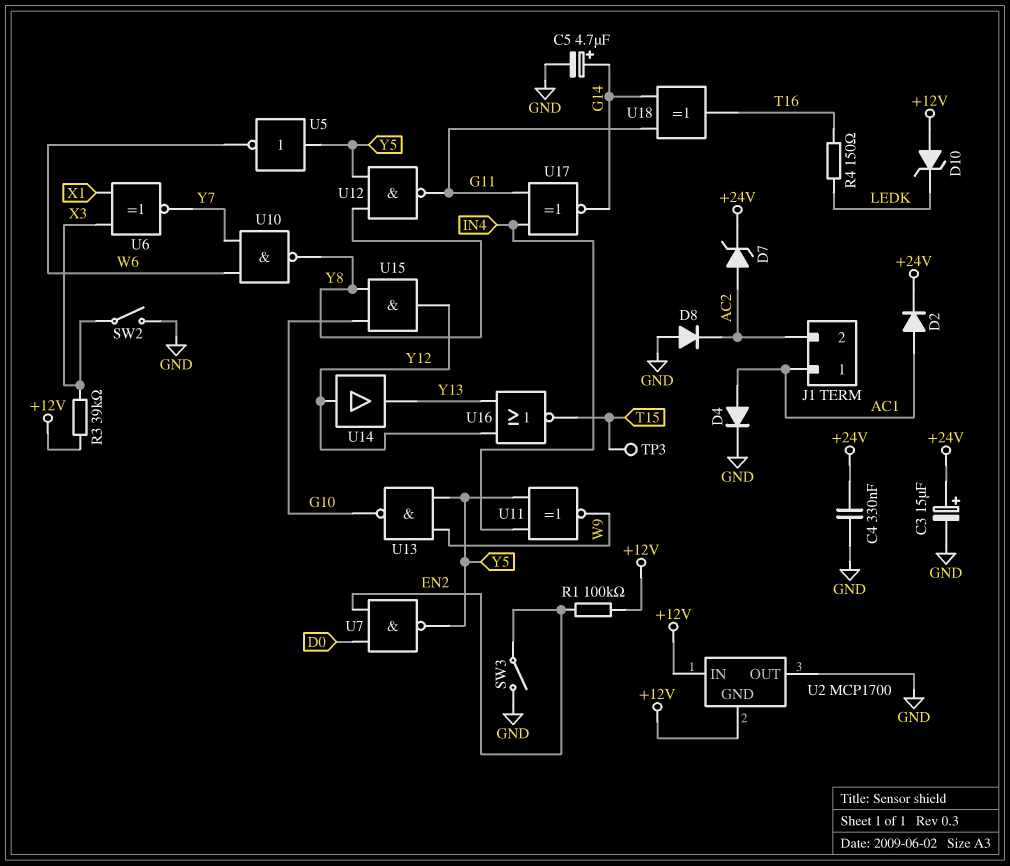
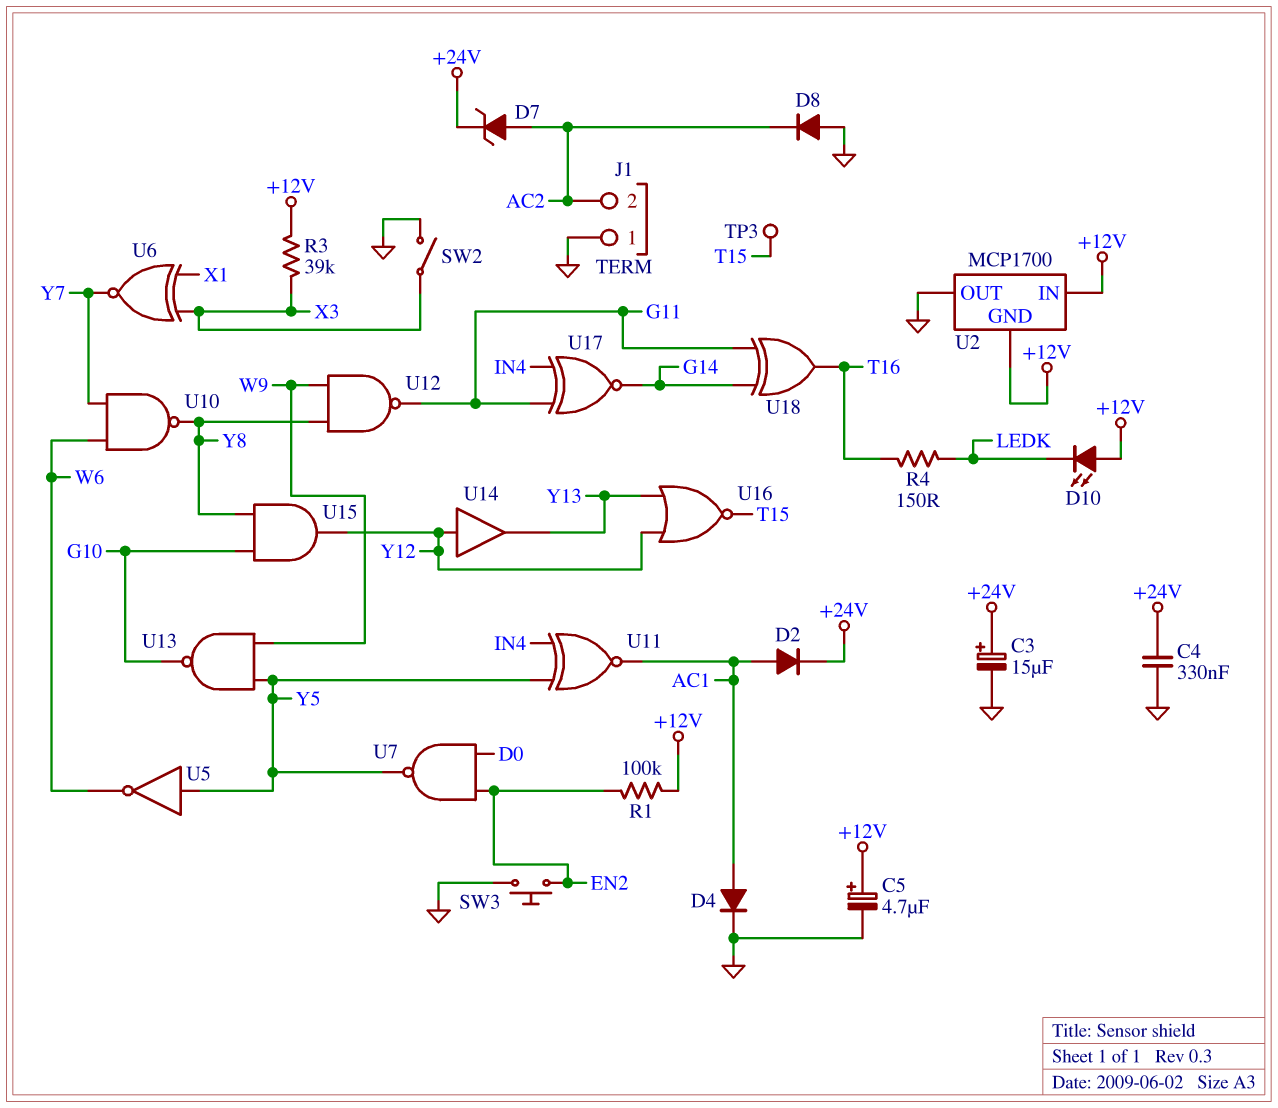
C5: 4.7uF (plus G14, minus GND) -> 4.7uF (plus +12V, minus GND)
D10: zener (A +12V, K LEDK) -> LED (A +12V, K LEDK)
J1 pin 1: AC1 -> GND
SW3: switch (EN2, GND) -> button (EN2, GND)
U11: XNOR (in IN4, in Y5, out W9) -> XNOR (in IN4, in Y5, out AC1)
U12: NAND (in Y5, in Y8, out G11) -> NAND (in W9, in Y8, out G11)

